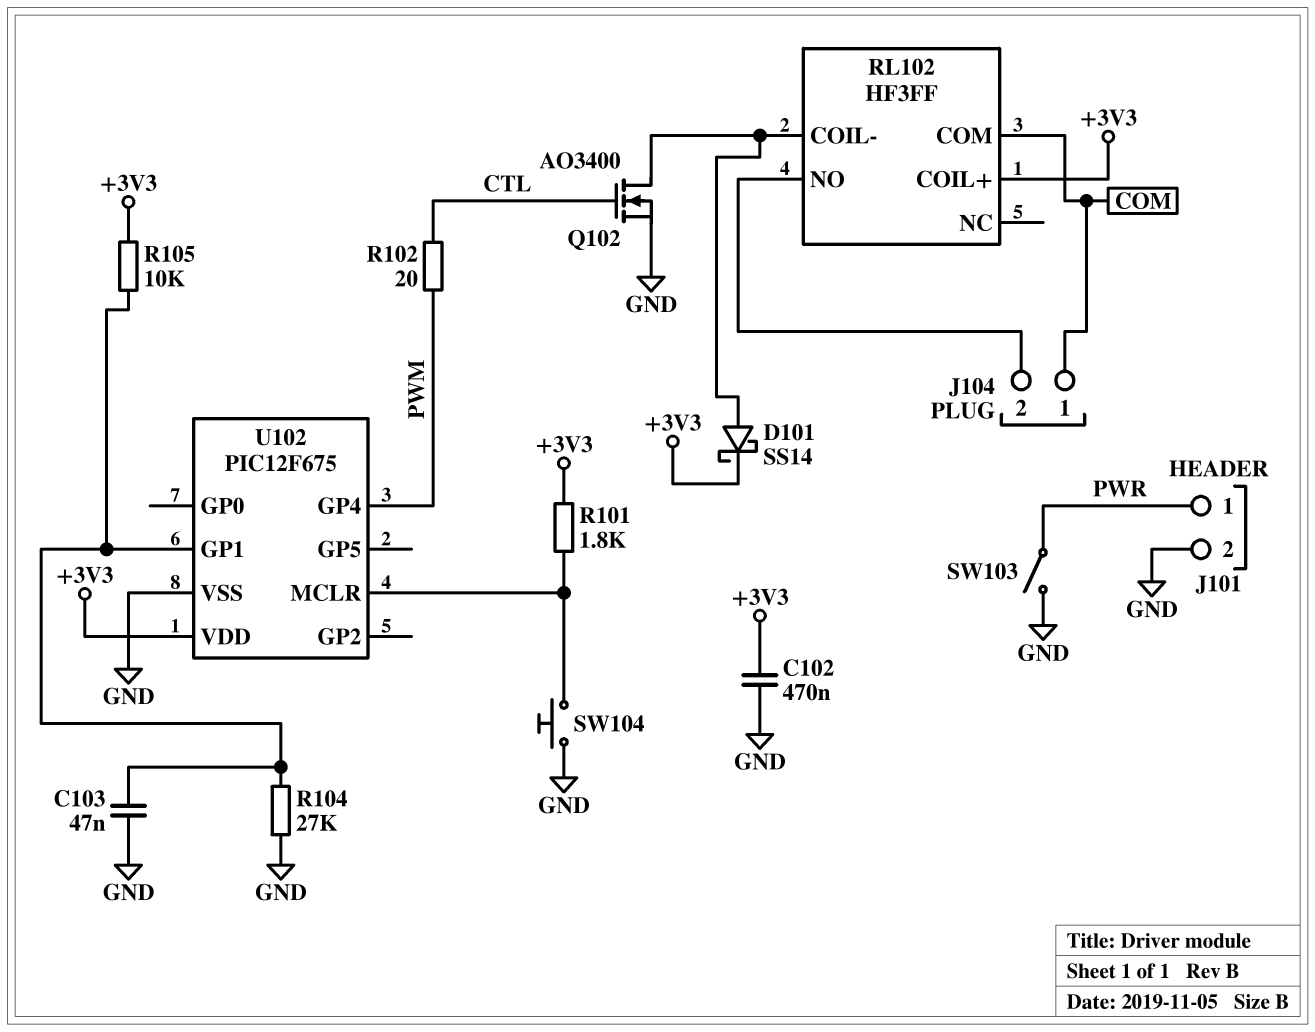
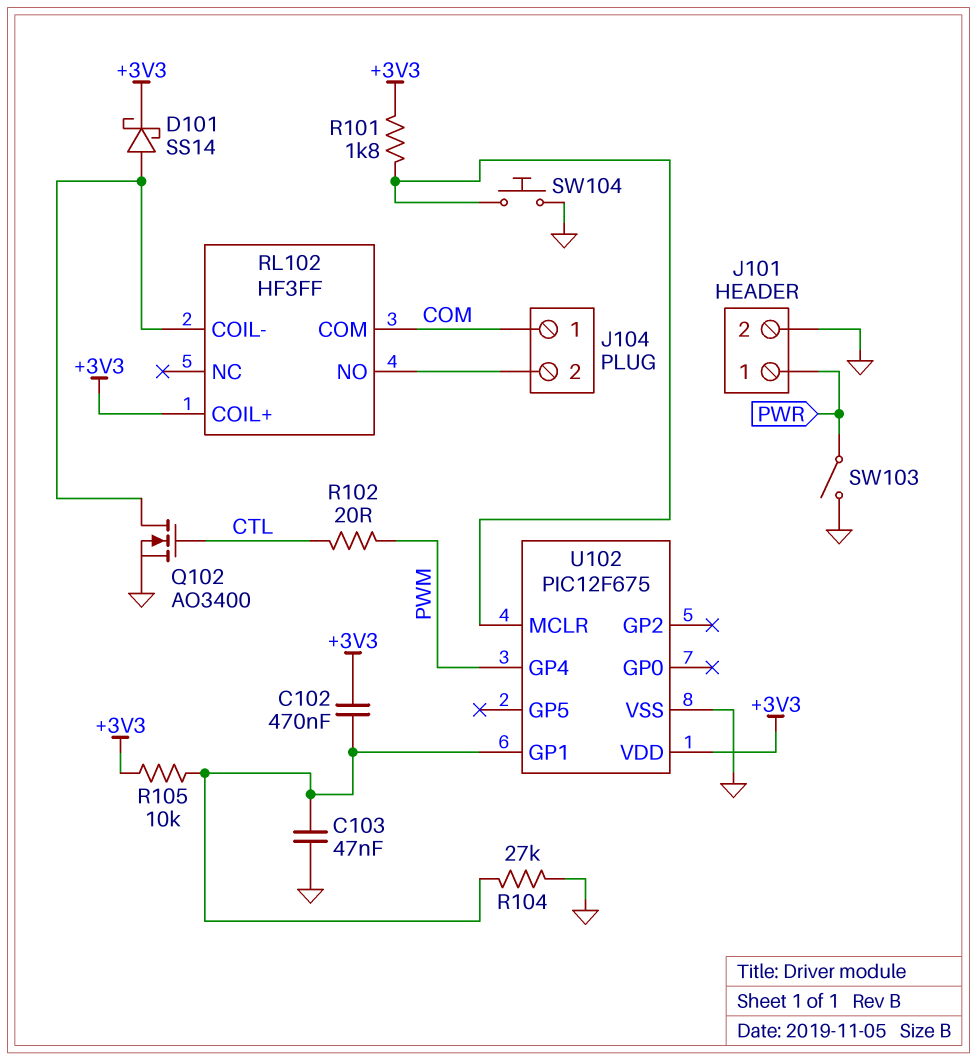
C102: 470nF (+3V3, GND) -> 470nF (+3V3, U102/GP1)

